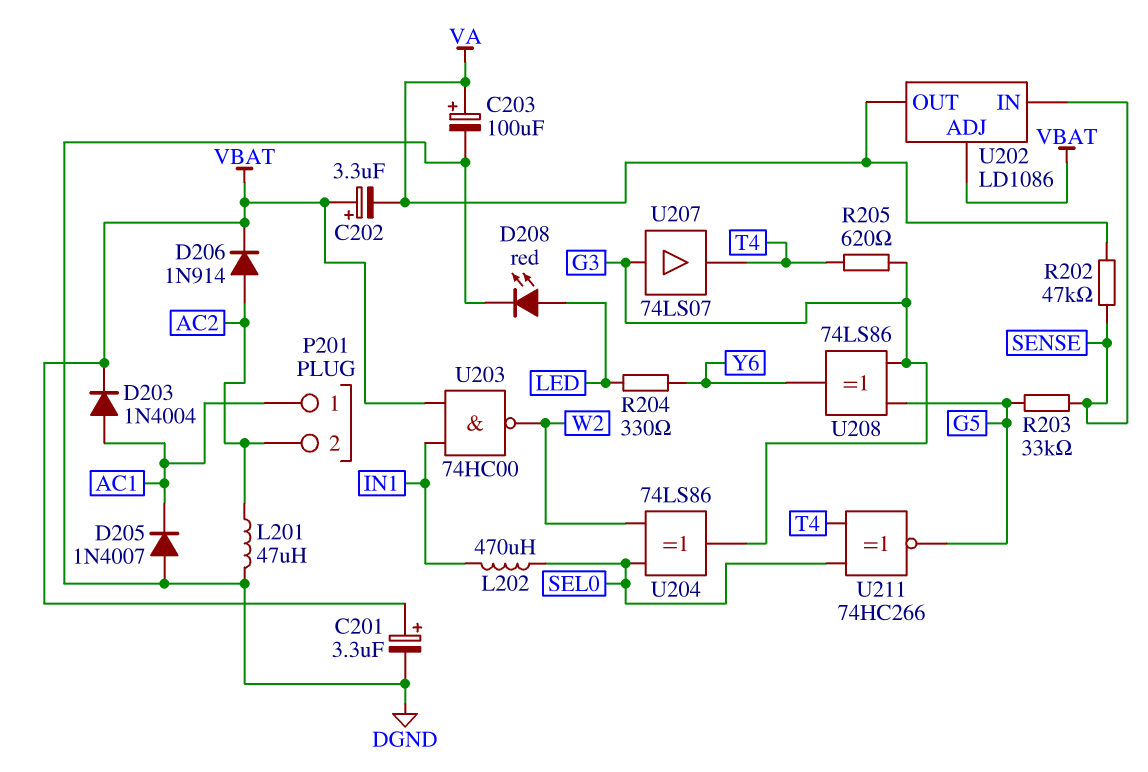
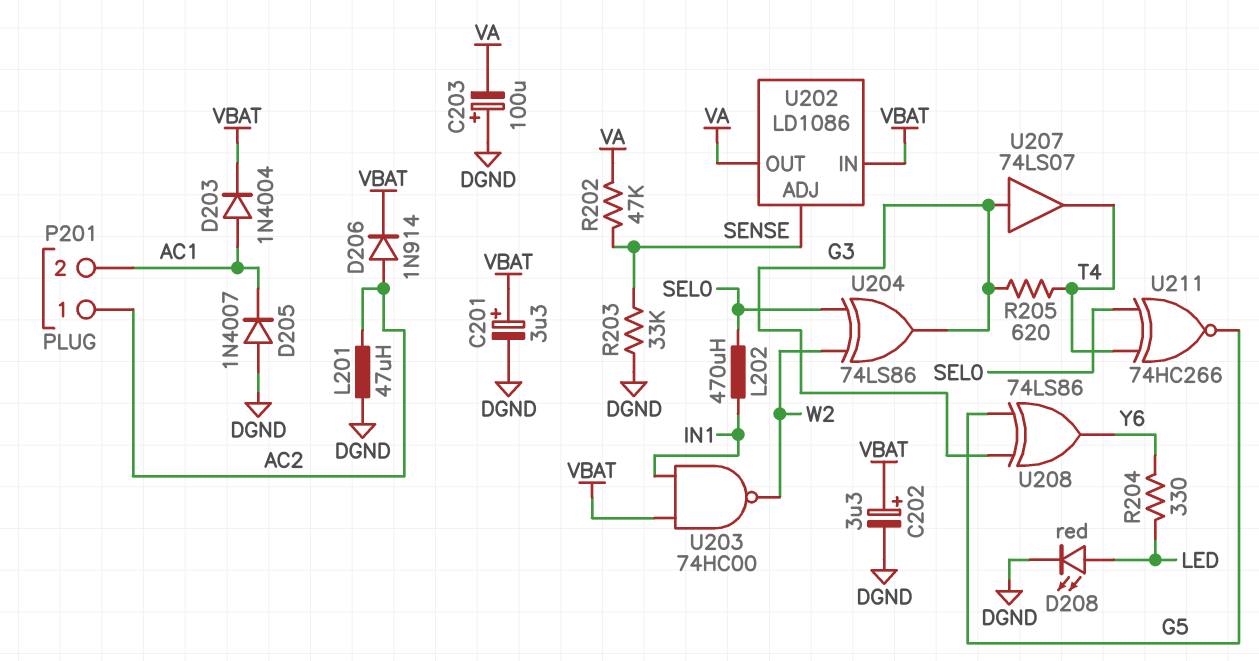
C202: 3.3uF (plus VBAT, minus VA) -> 3.3uF (plus VBAT, minus DGND)
C203: 100uF (plus VA, minus DGND) -> 100uF (plus DGND, minus VA)
P201 pin 1: AC1 -> AC2
P201 pin 2: AC2 -> AC1
R203: 33k (G5, SENSE) -> 33k (DGND, SENSE)
U202 pin ADJ: VBAT -> SENSE
U202 pin IN: SENSE -> VBAT

